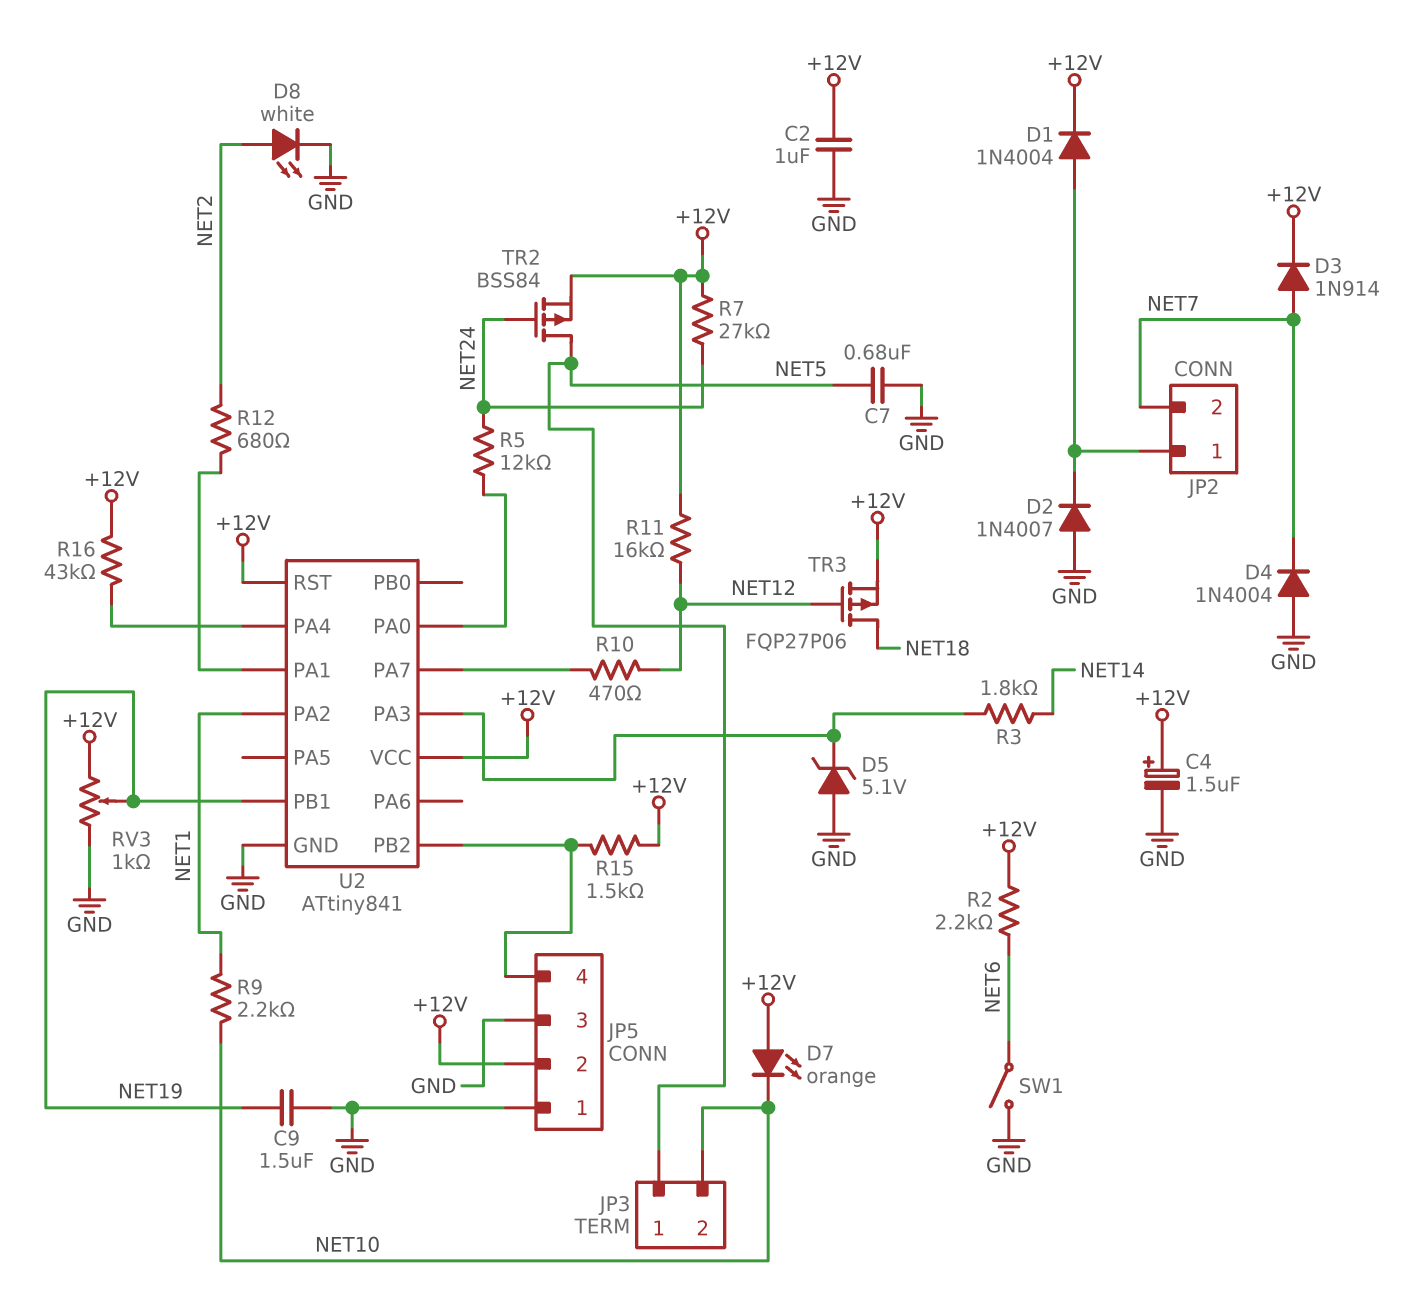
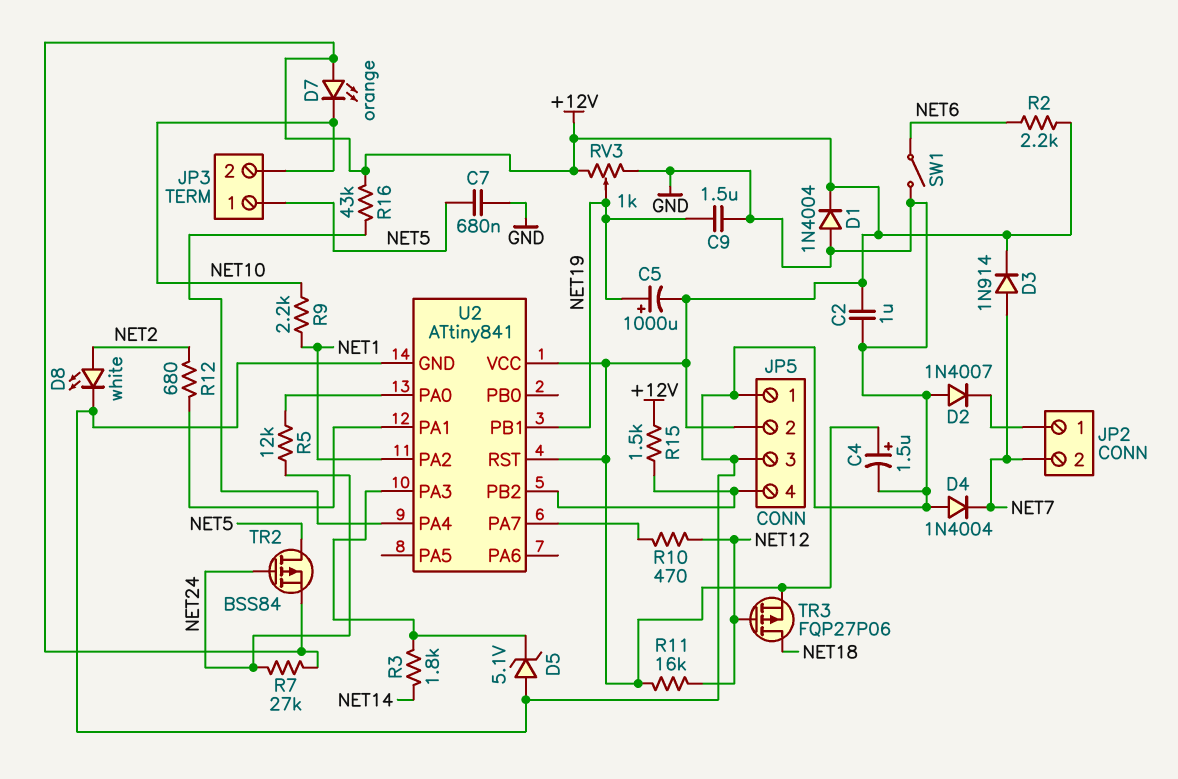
C5: none -> 1000uF (plus NET19, minus +12V)
D1: diode 1N4004 (A JP2/1, K +12V) -> diode 1N4004 (A GND, K +12V)

